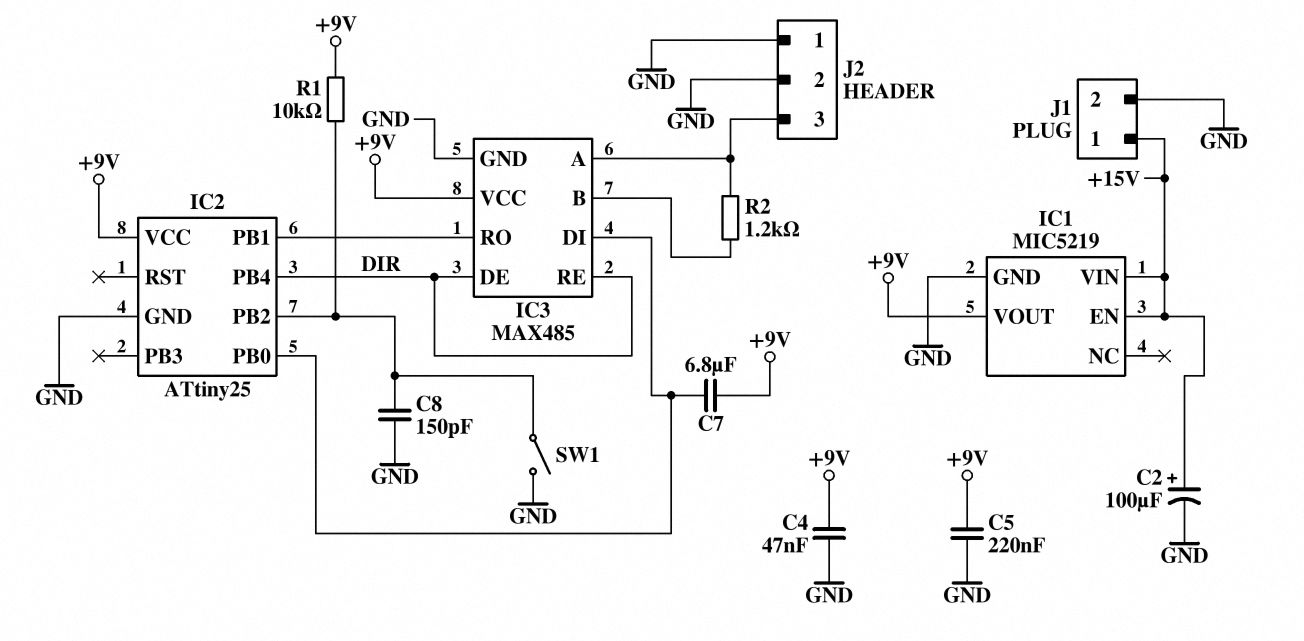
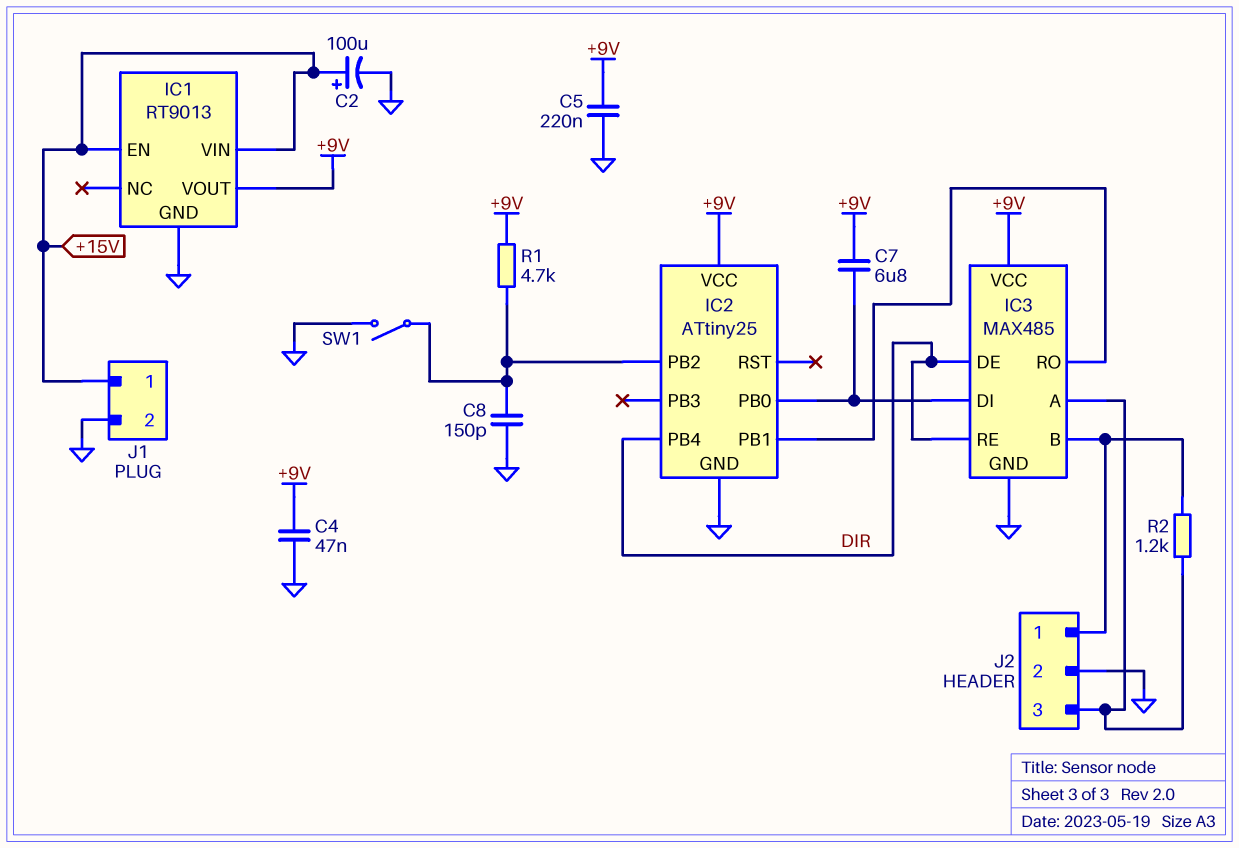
IC1: MIC5219 -> RT9013
J2 pin 1: GND -> IC3/B
R1: 10k (+9V, IC2/PB2) -> 4.7k (+9V, IC2/PB2)

